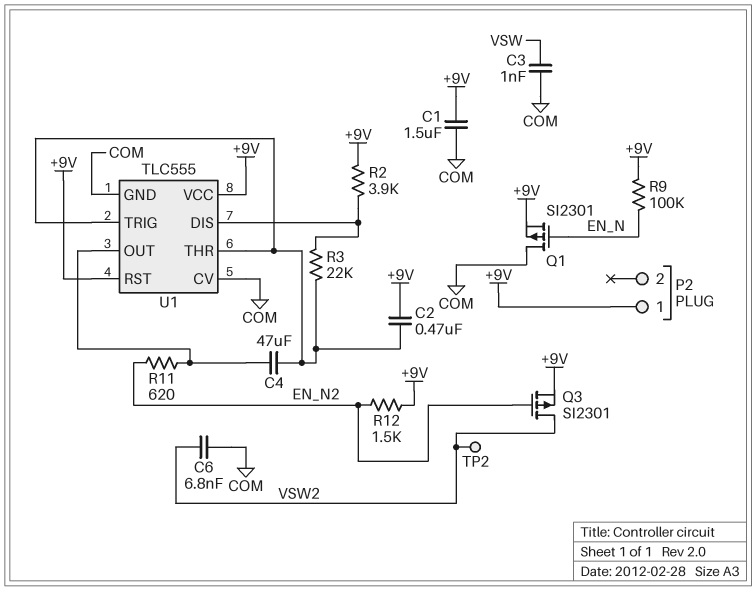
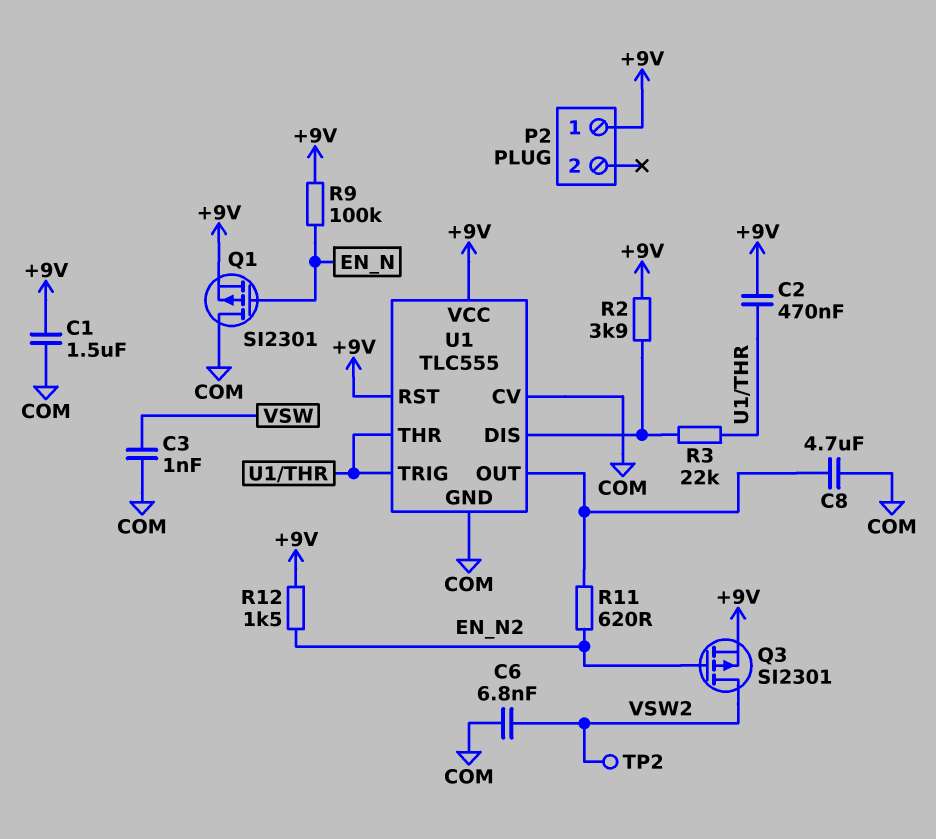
C4: 47uF (U1/OUT, U1/THR) -> none
C8: none -> 4.7uF (COM, U1/OUT)

